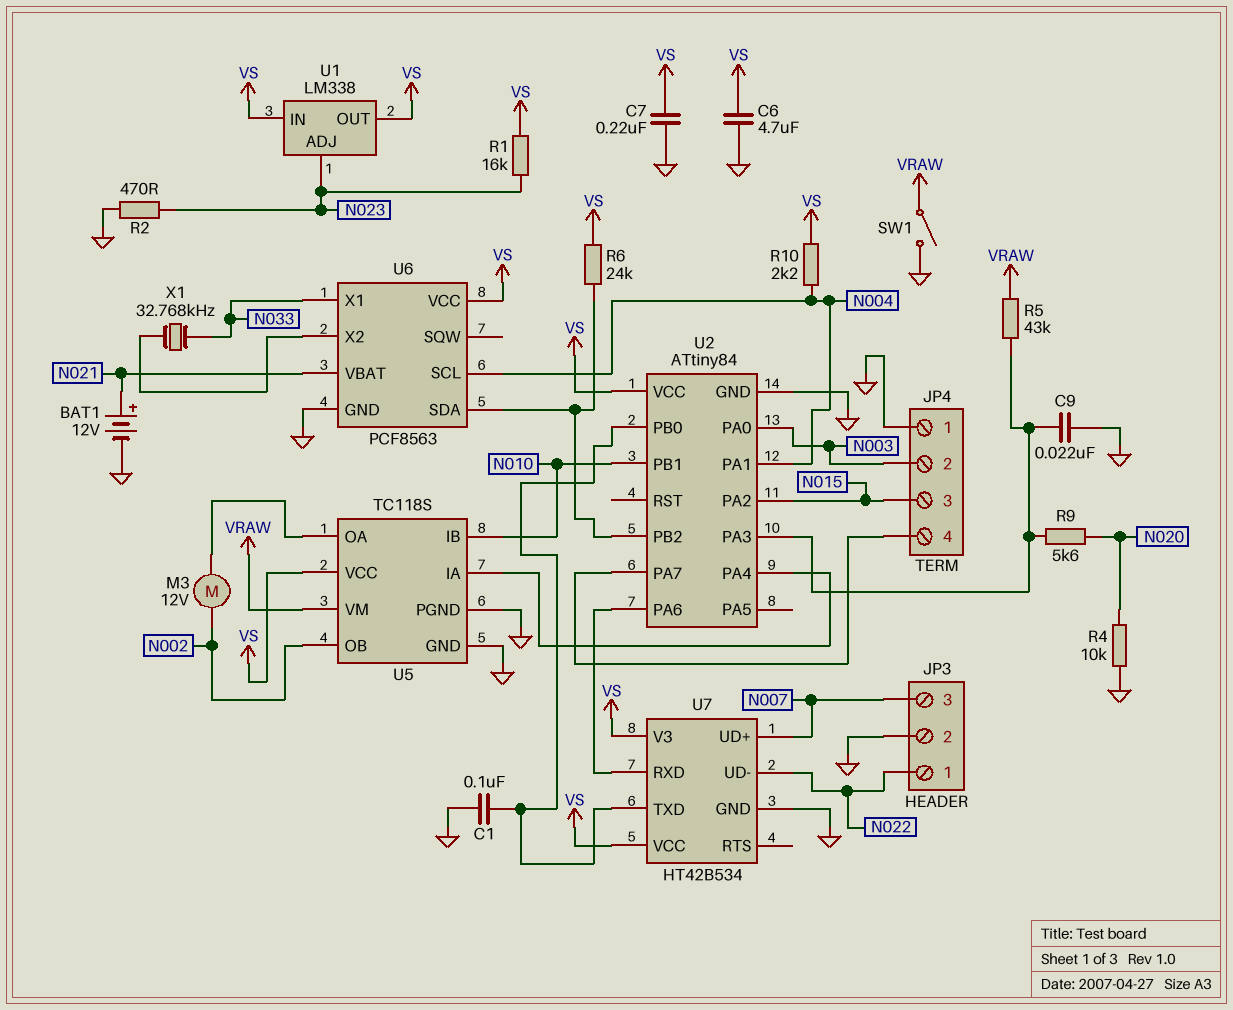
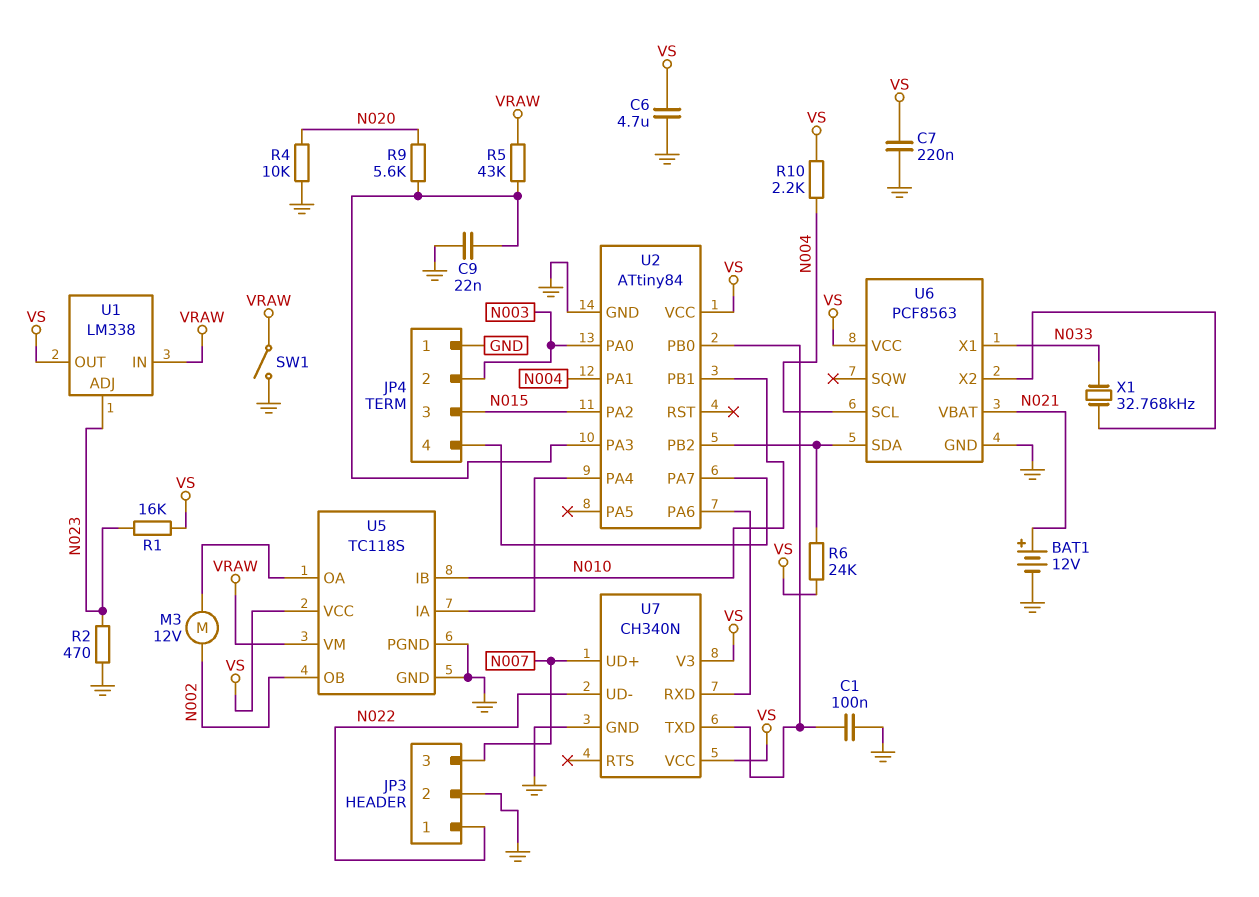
U1 pin IN: VS -> VRAW
U7: HT42B534 -> CH340N

